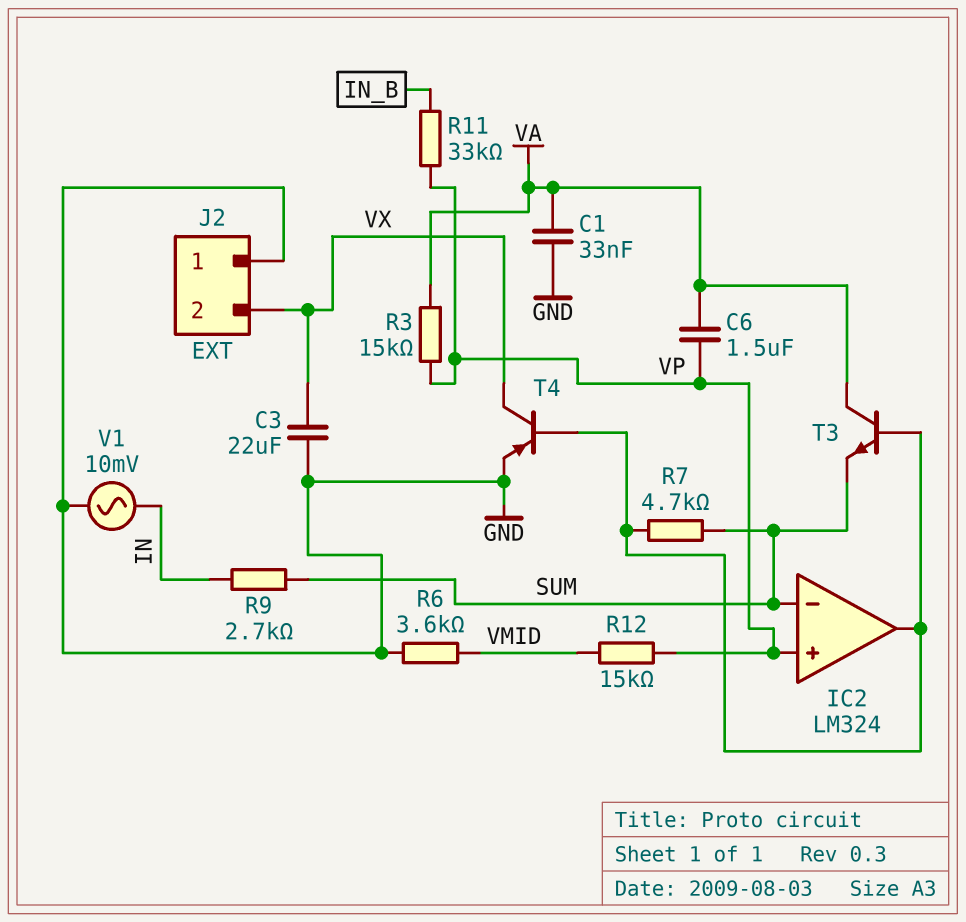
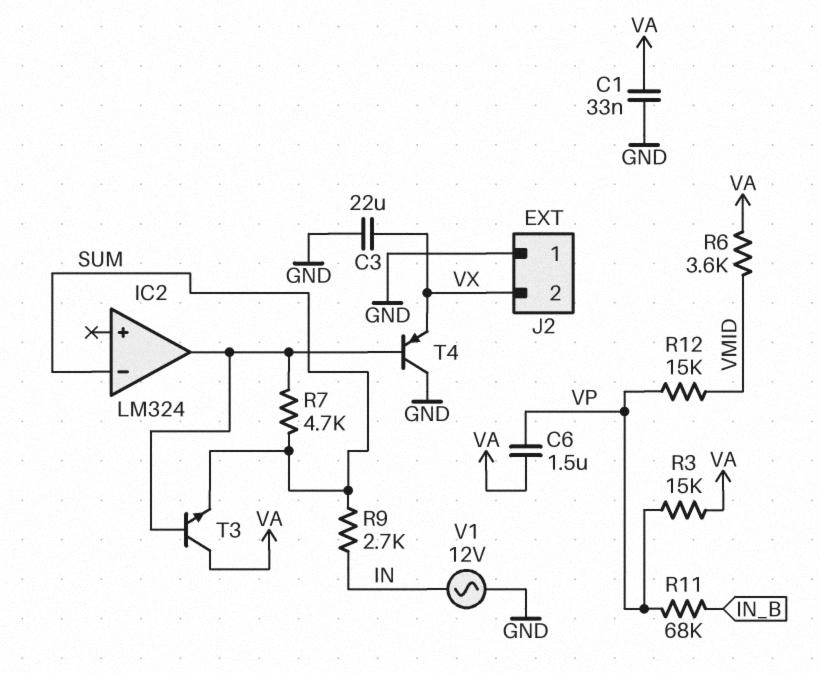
IC2 pin in+: VP -> none
R6: 3.6k (GND, VMID) -> 3.6k (VA, VMID)
R11: 33k (IN_B, VP) -> 68k (IN_B, VP)
T4: PNP (B IC2/out, C VX, E GND) -> PNP (B IC2/out, C GND, E VX)
V1: AC 10mV (GND, IN) -> AC 12V (GND, IN)

